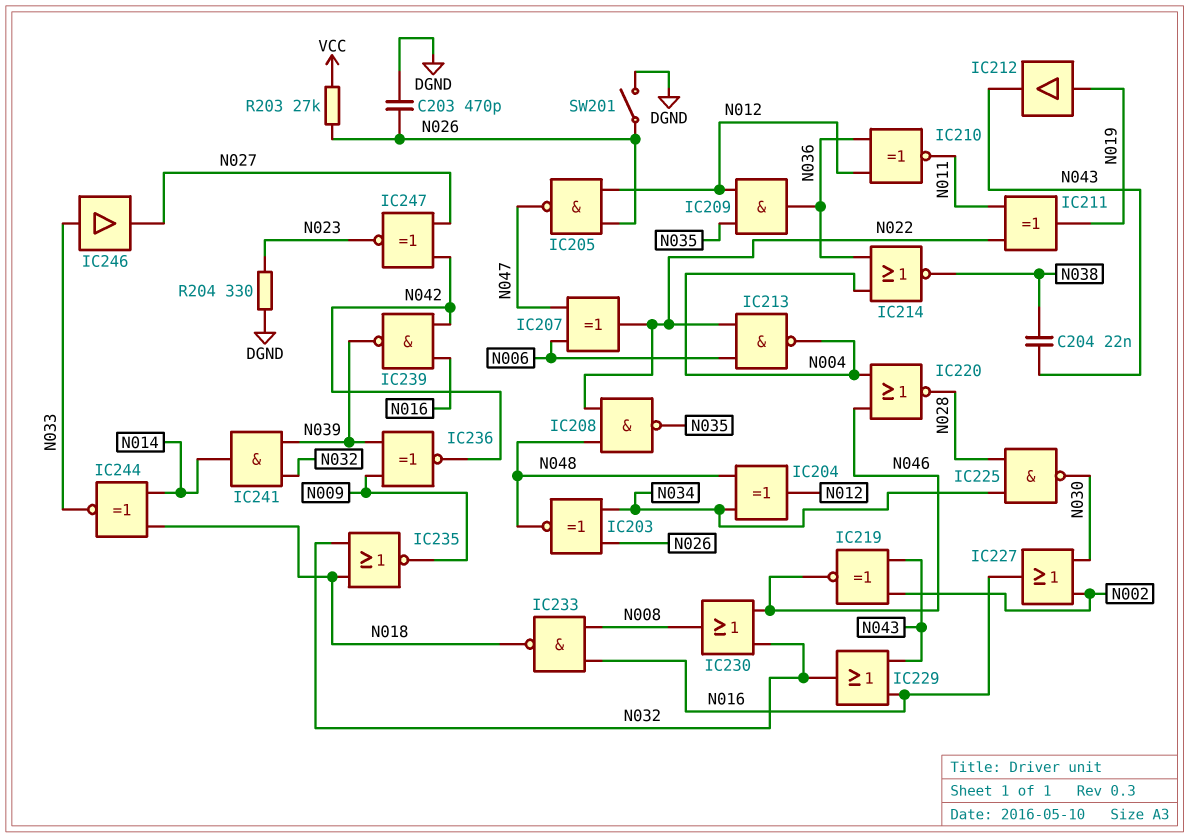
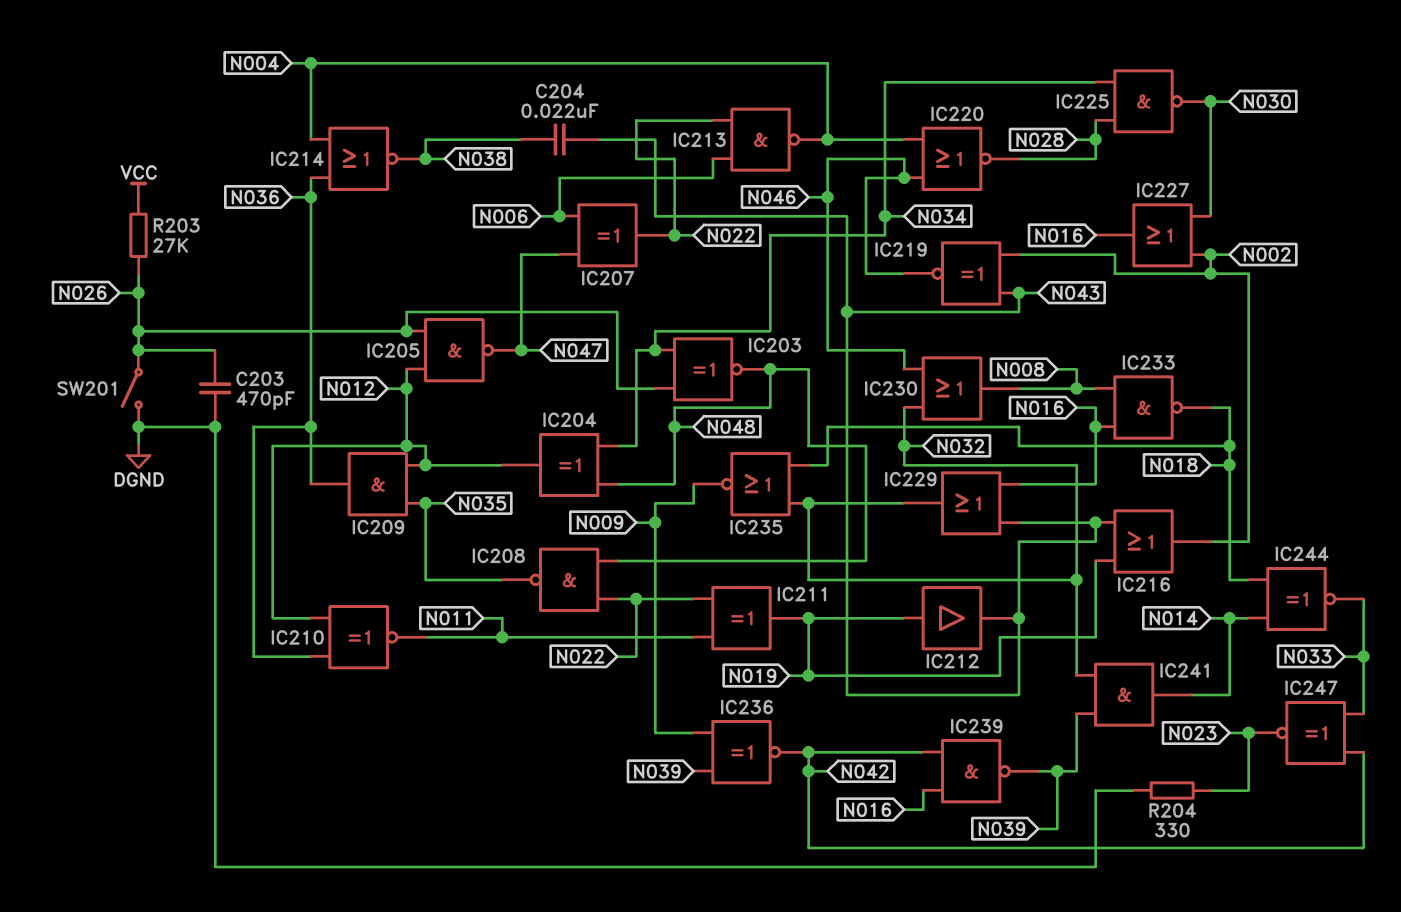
IC216: none -> OR (in N019, in N043, out N002)
IC246: buffer (in N033, out N027) -> none
IC247: XNOR (in N027, in N042, out N023) -> XNOR (in N033, in N042, out N023)

